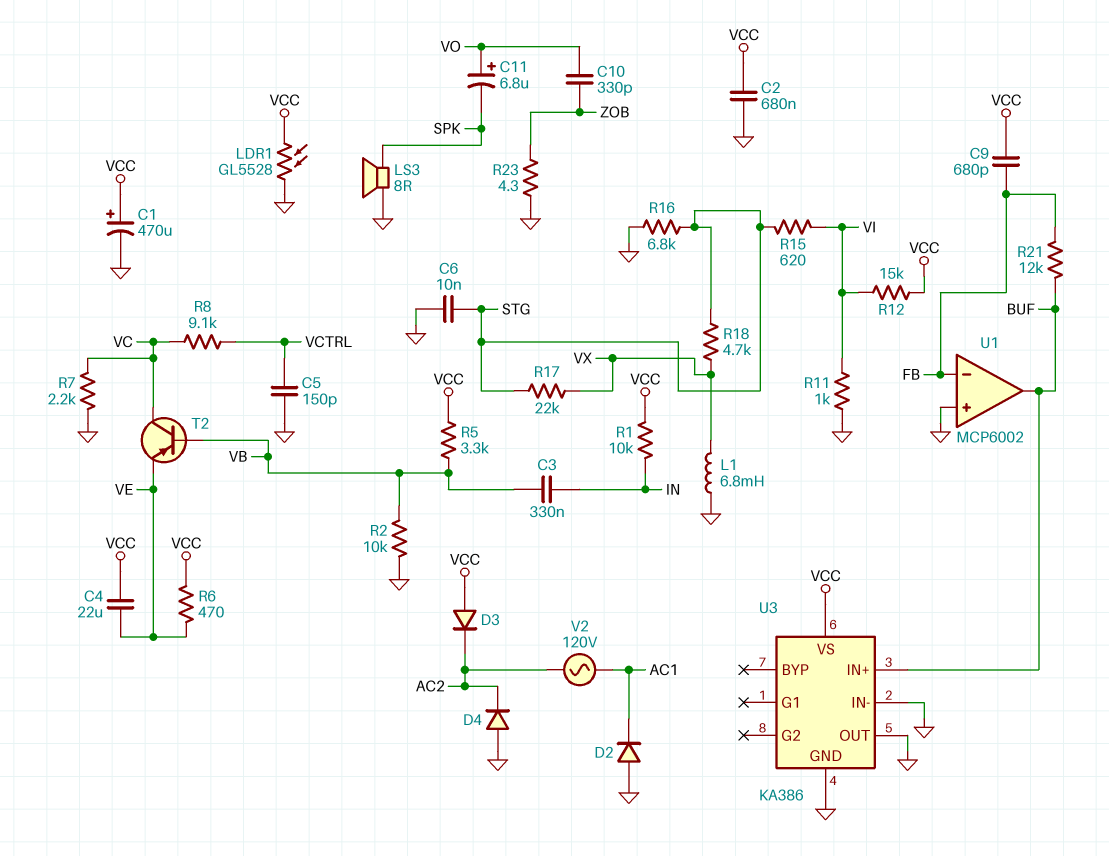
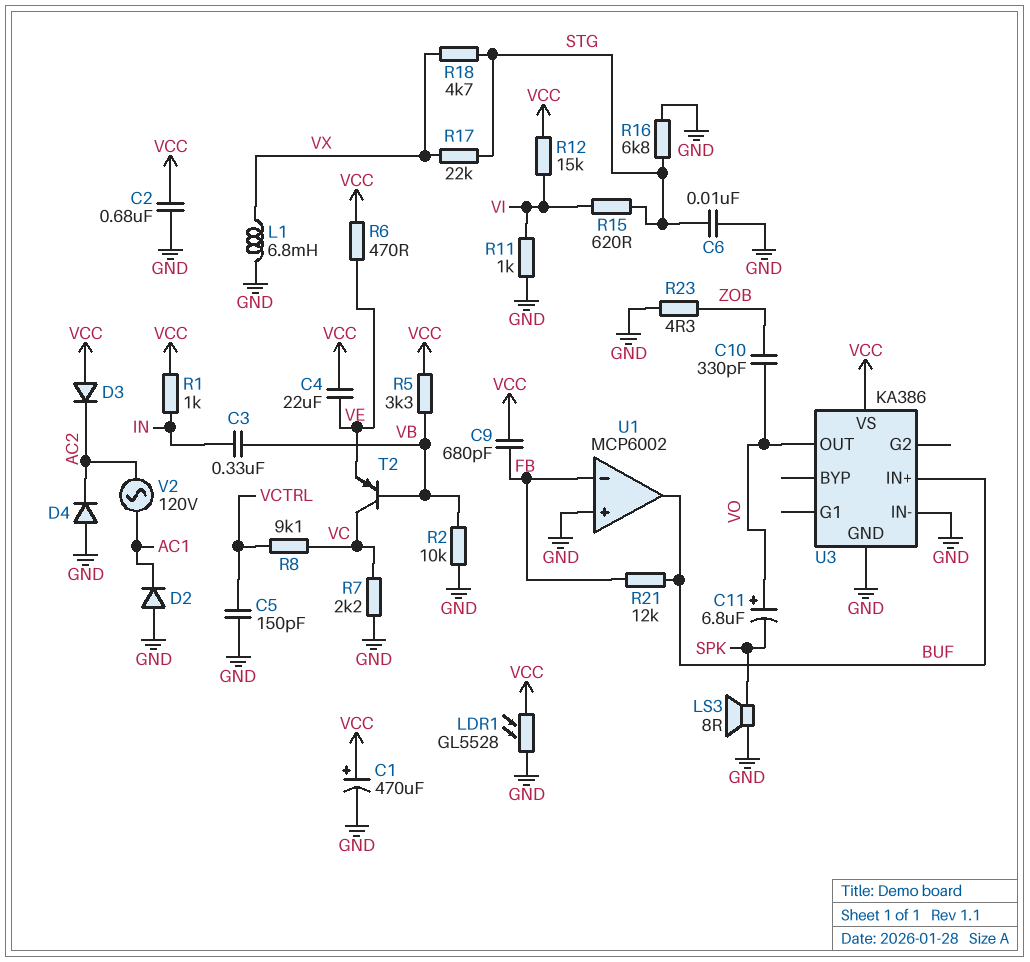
R1: 10k (IN, VCC) -> 1k (IN, VCC)
U3 pin OUT: GND -> VO

